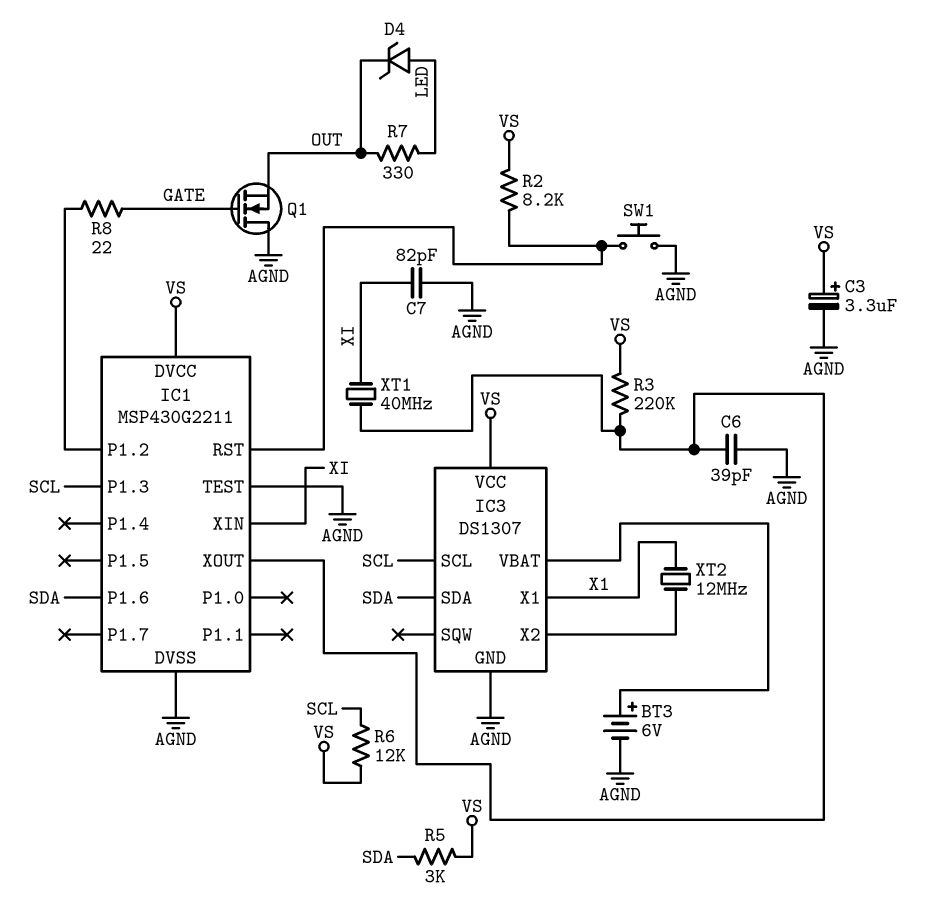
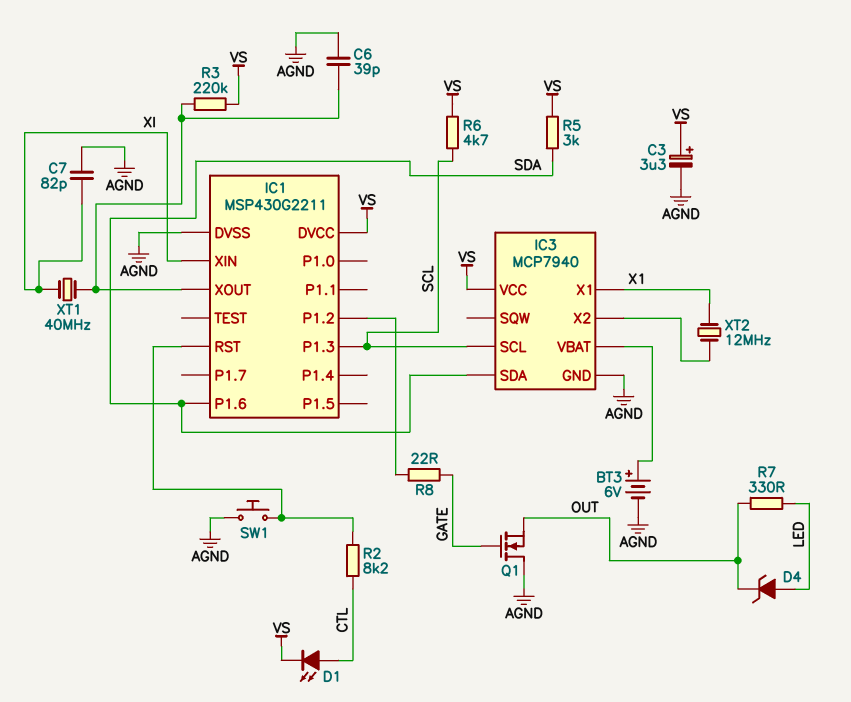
D1: none -> LED (A CTL, K VS)
IC1 pin TEST: AGND -> none
IC3: DS1307 -> MCP7940
R2: 8.2k (IC1/RST, VS) -> 8.2k (CTL, IC1/RST)
R6: 12k (SCL, VS) -> 4.7k (SCL, VS)

